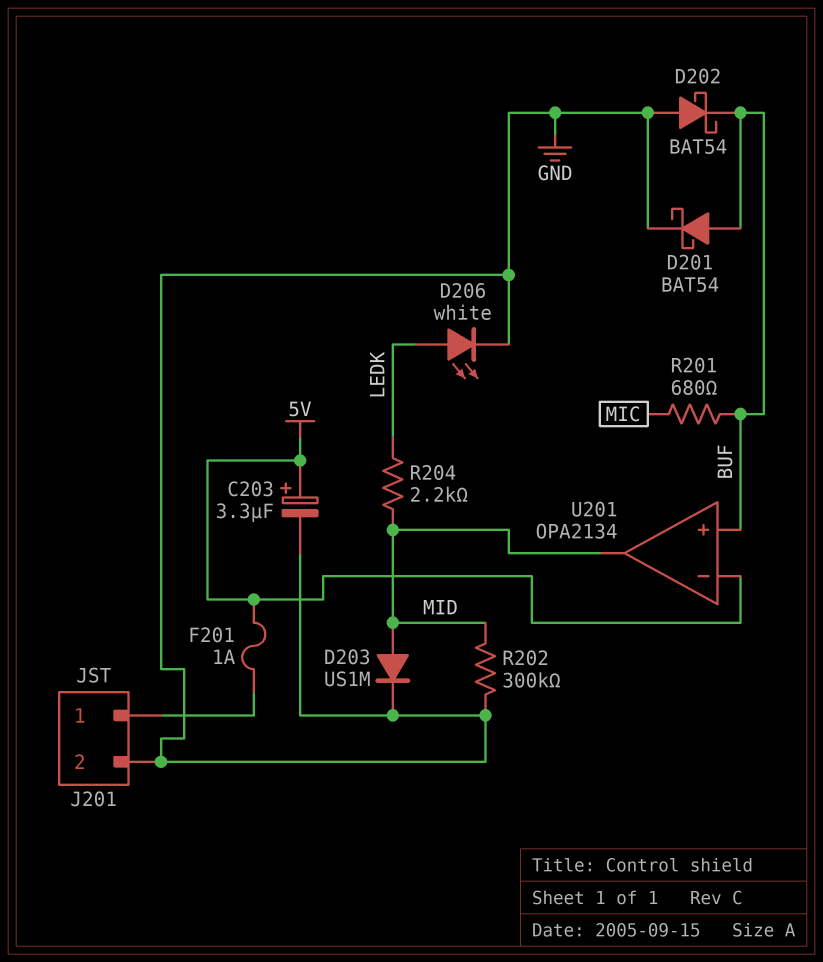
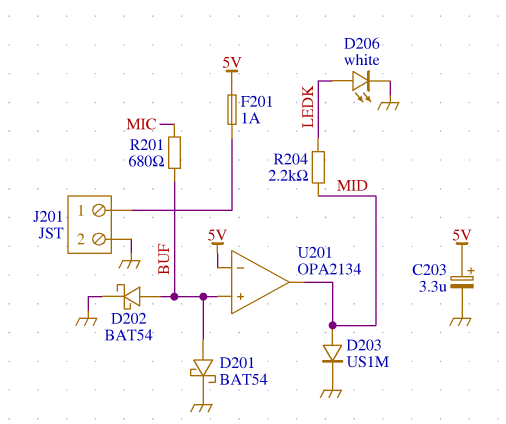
D202: schottky BAT54 (A GND, K BUF) -> schottky BAT54 (A BUF, K GND)
R202: 300k (GND, MID) -> none

